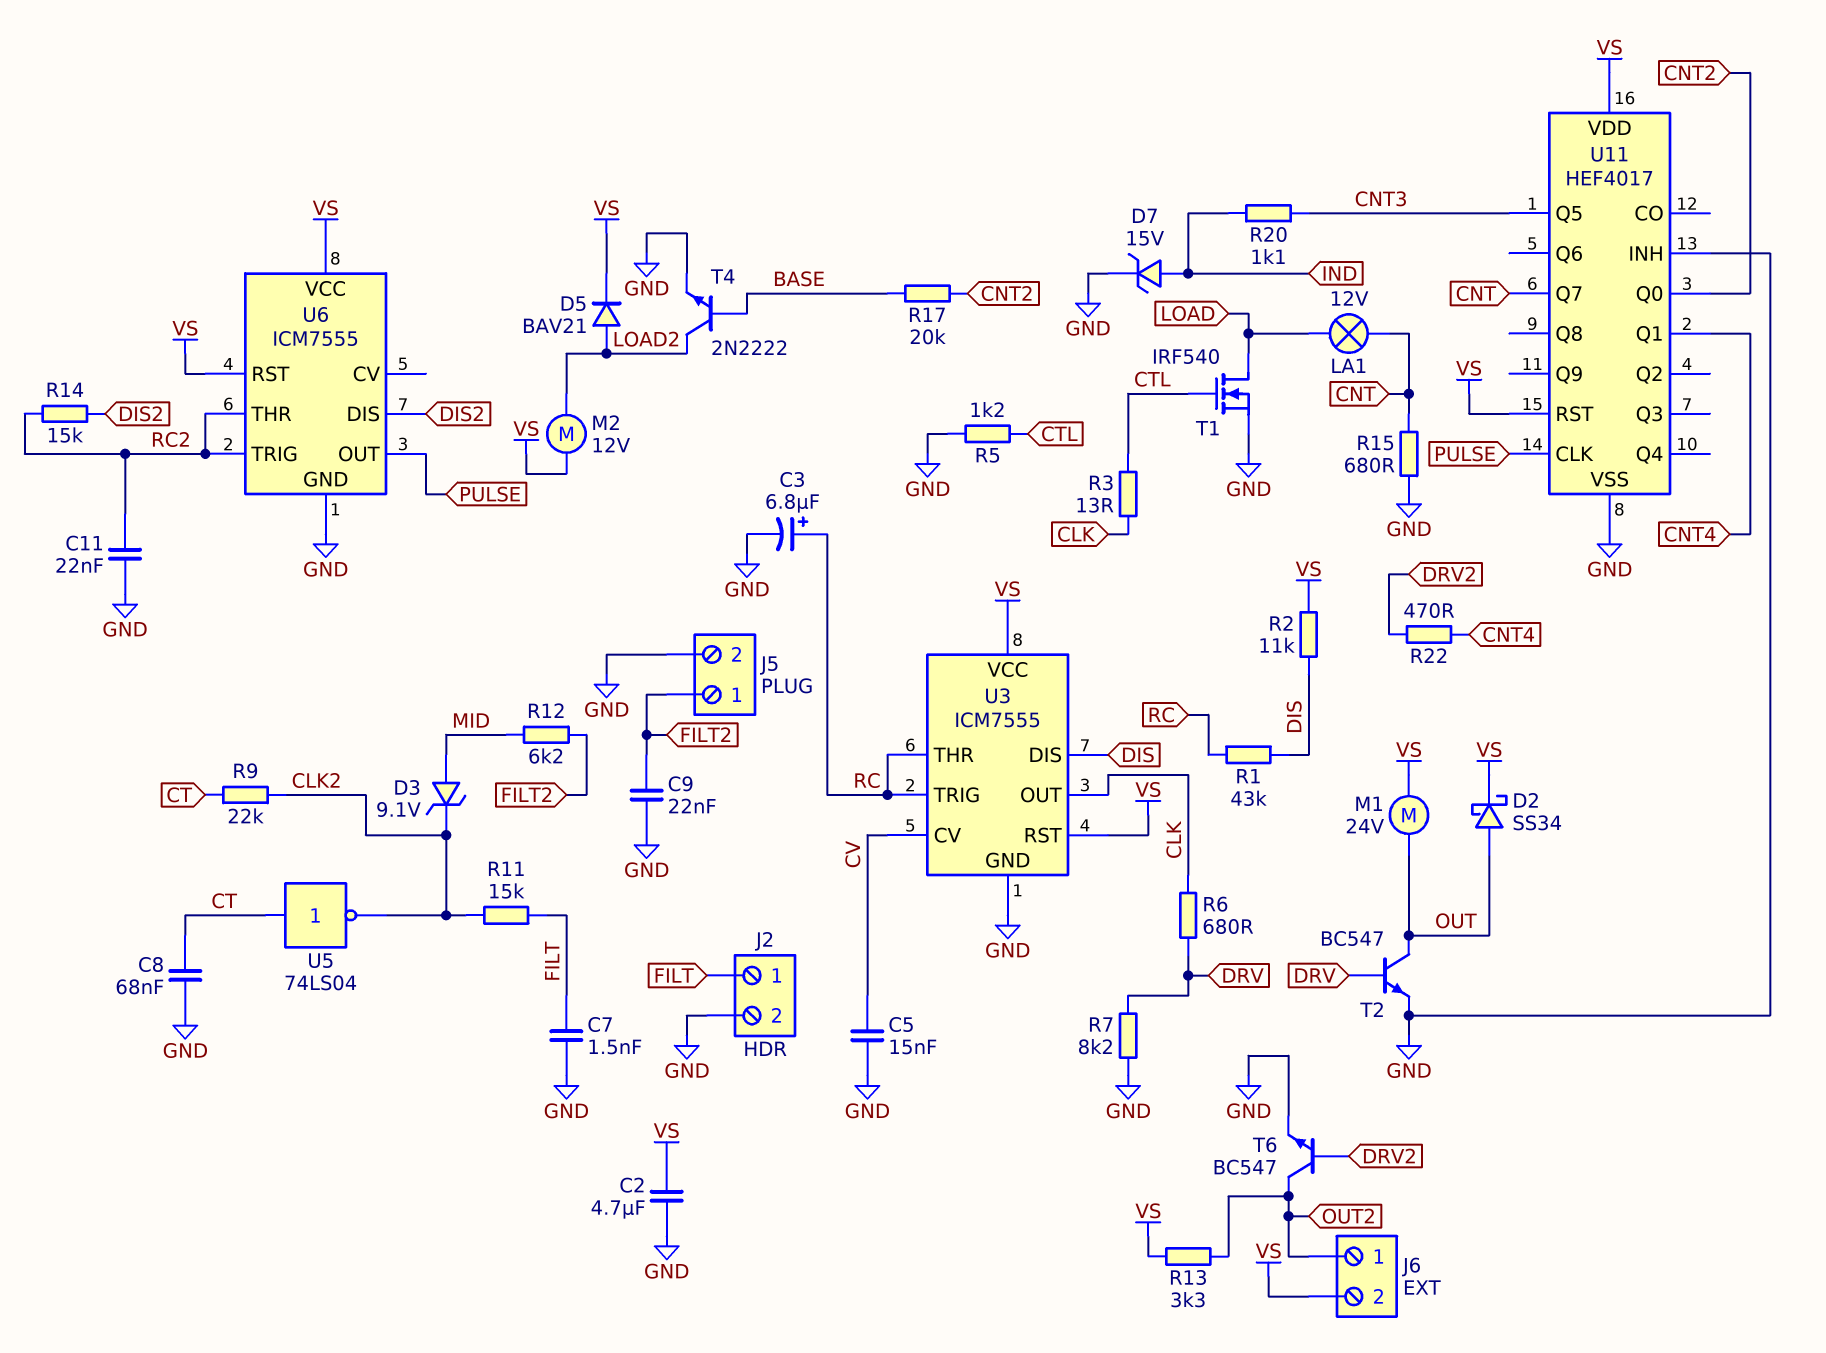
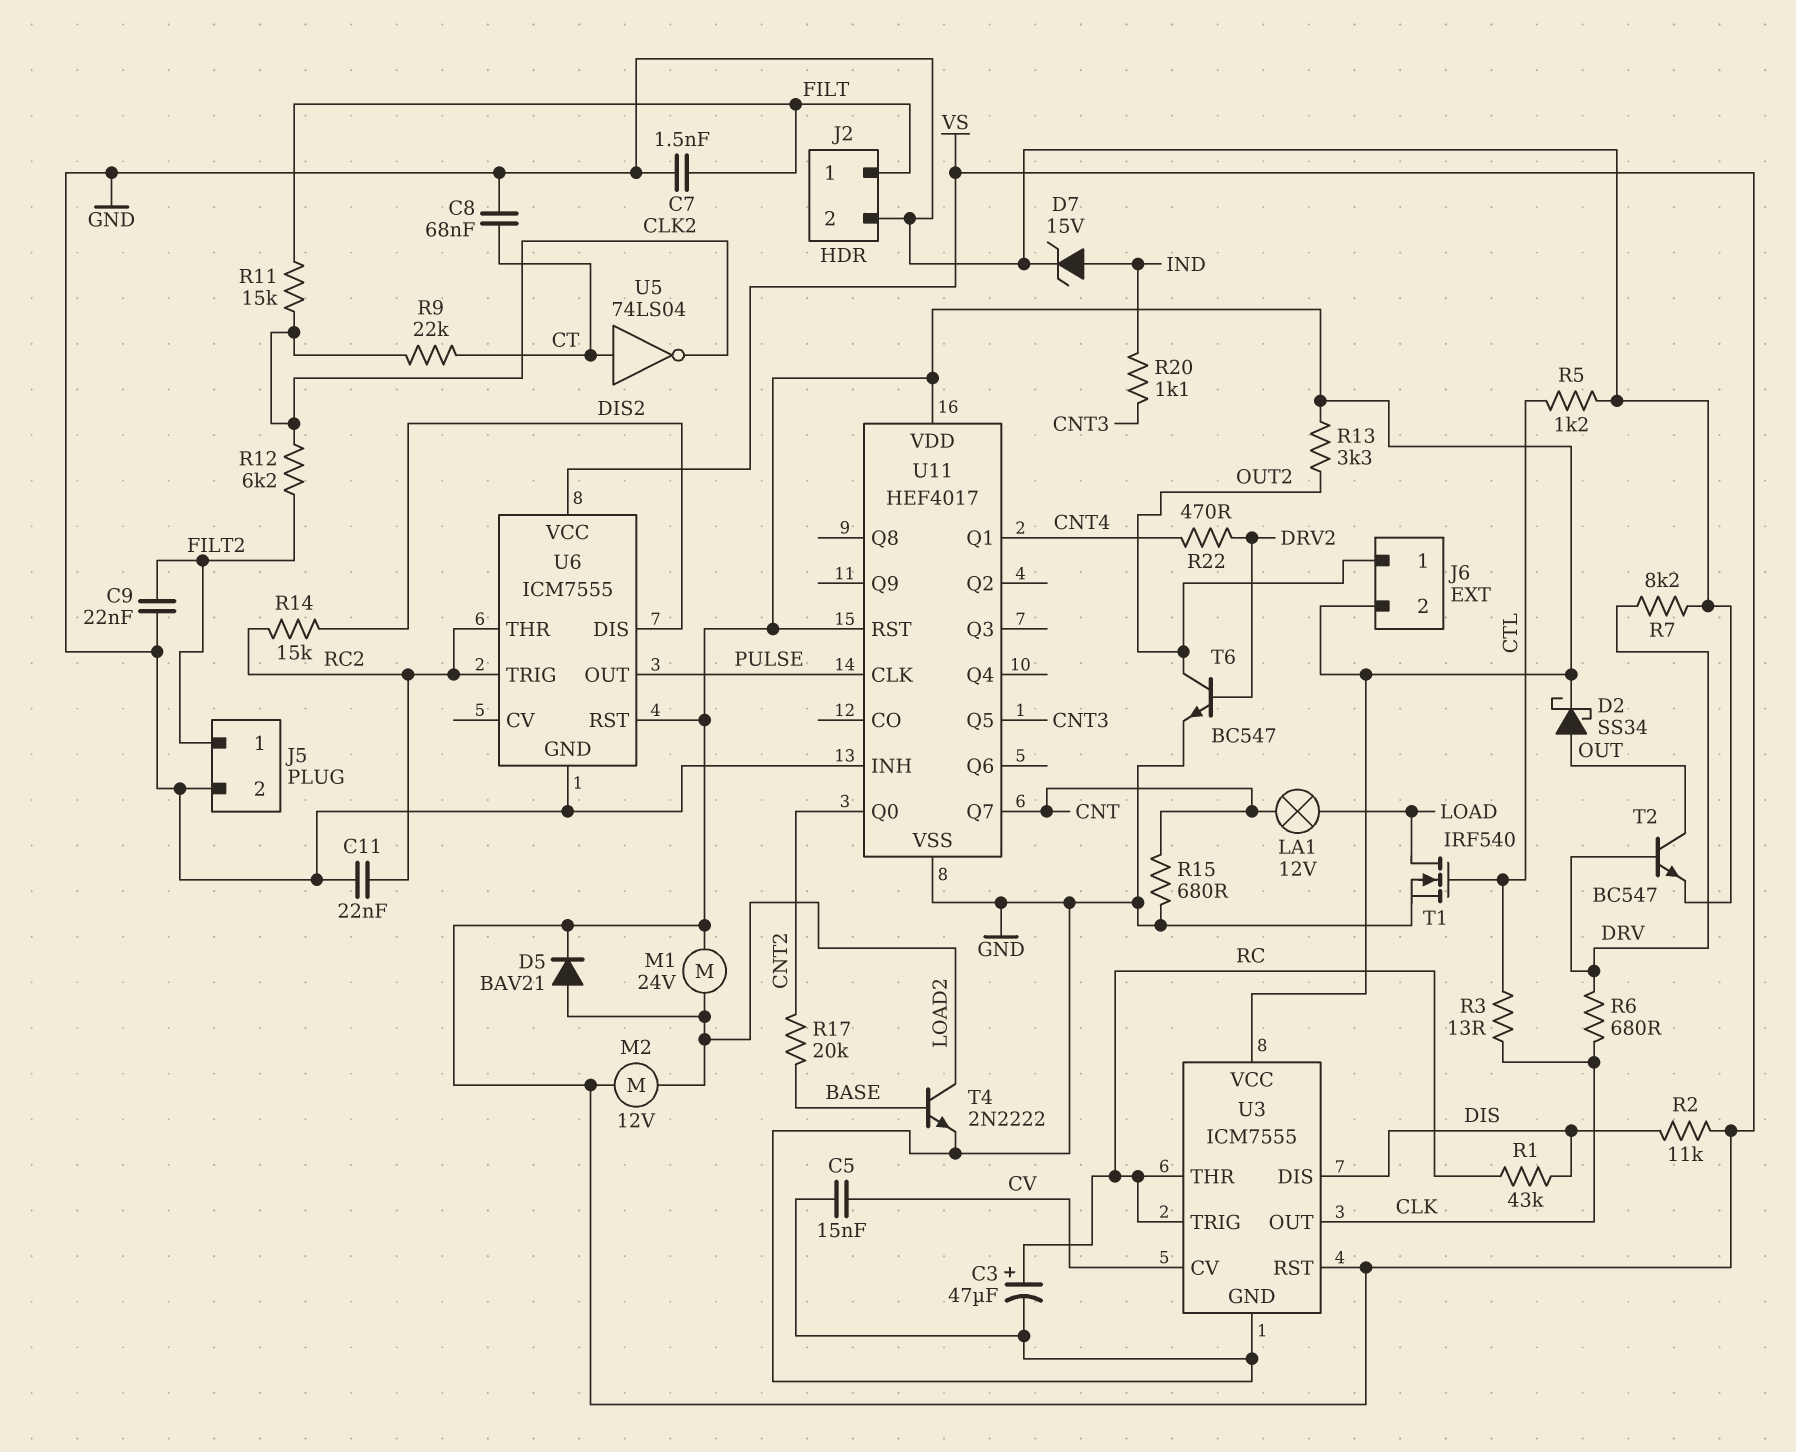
C2: 4.7uF (GND, VS) -> none
C3: 6.8uF (plus RC, minus GND) -> 47uF (plus RC, minus GND)
D3: zener 9.1V (A MID, K CLK2) -> none
M1: motor 24V (OUT, VS) -> motor 24V (LOAD2, VS)
R12: 6.2k (FILT2, MID) -> 6.2k (CLK2, FILT2)

